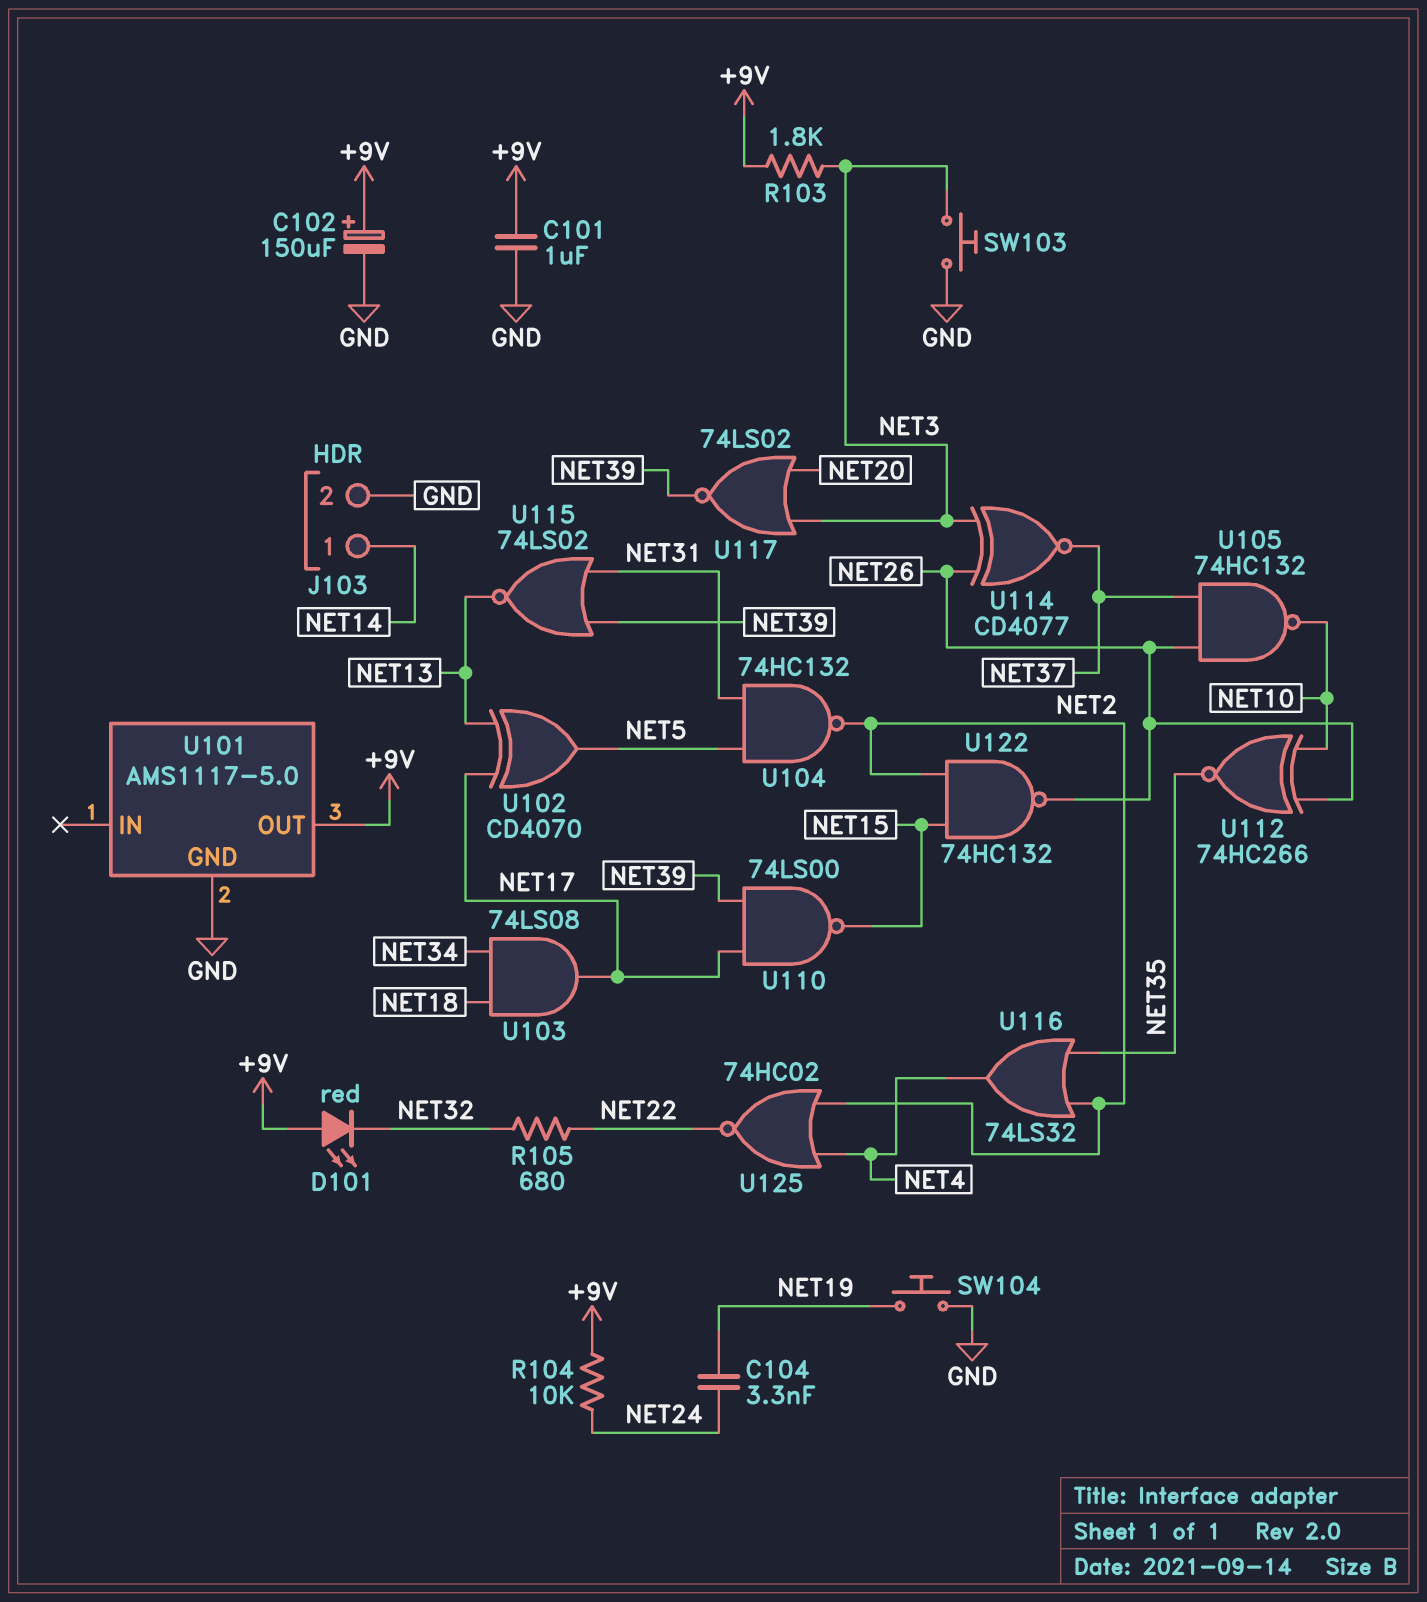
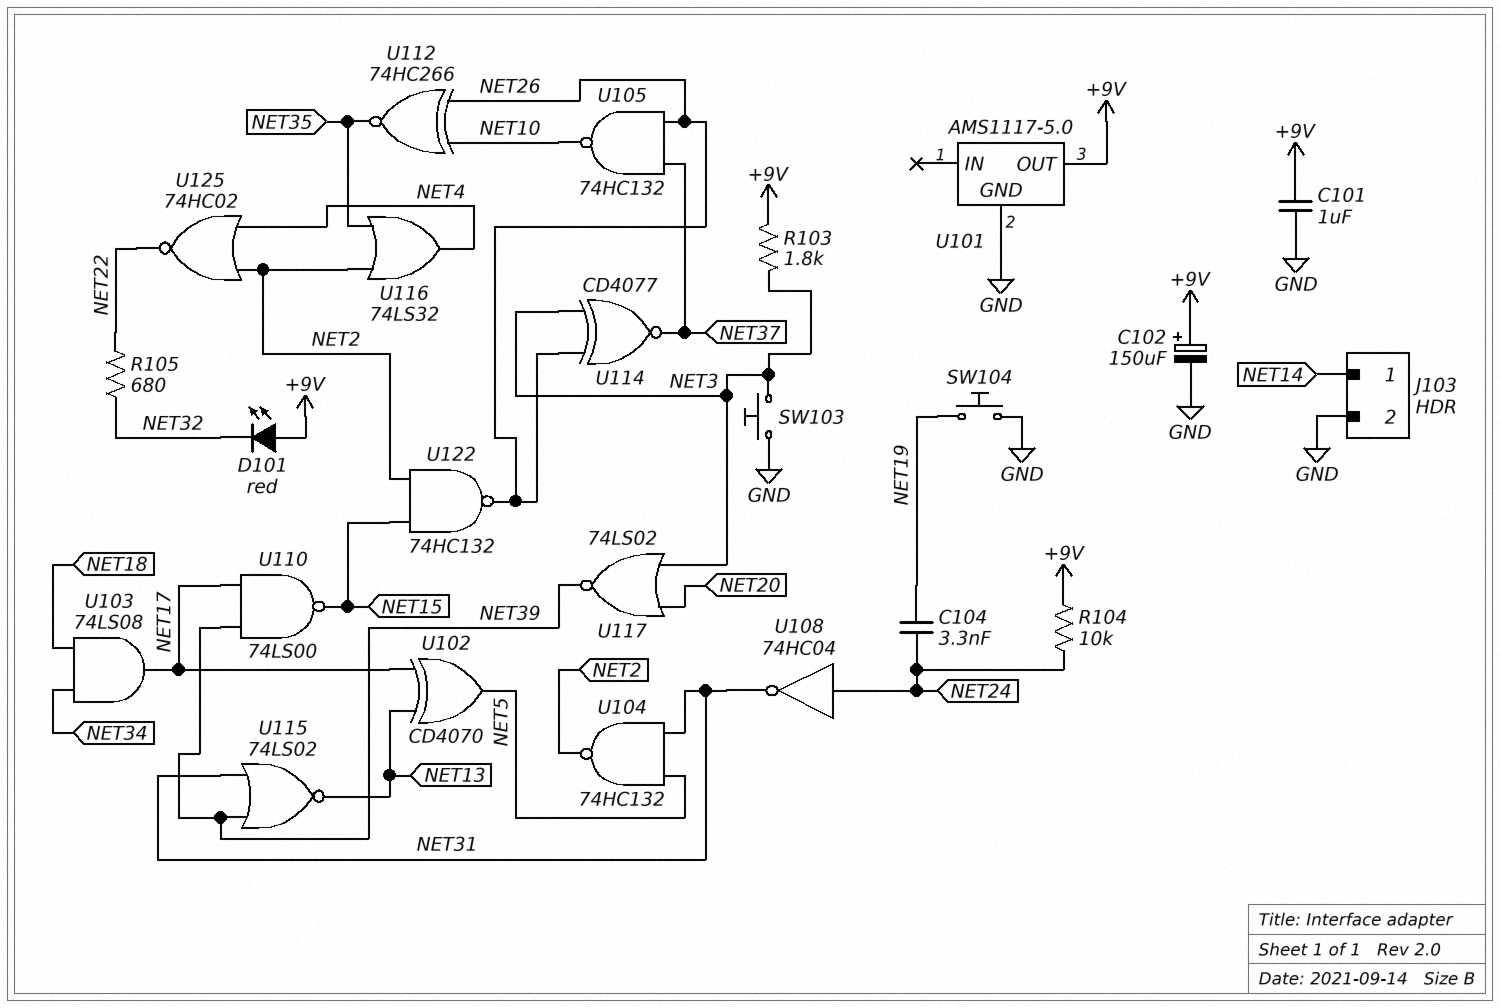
U108: none -> NOT 74HC04 (in NET24, out NET31)

